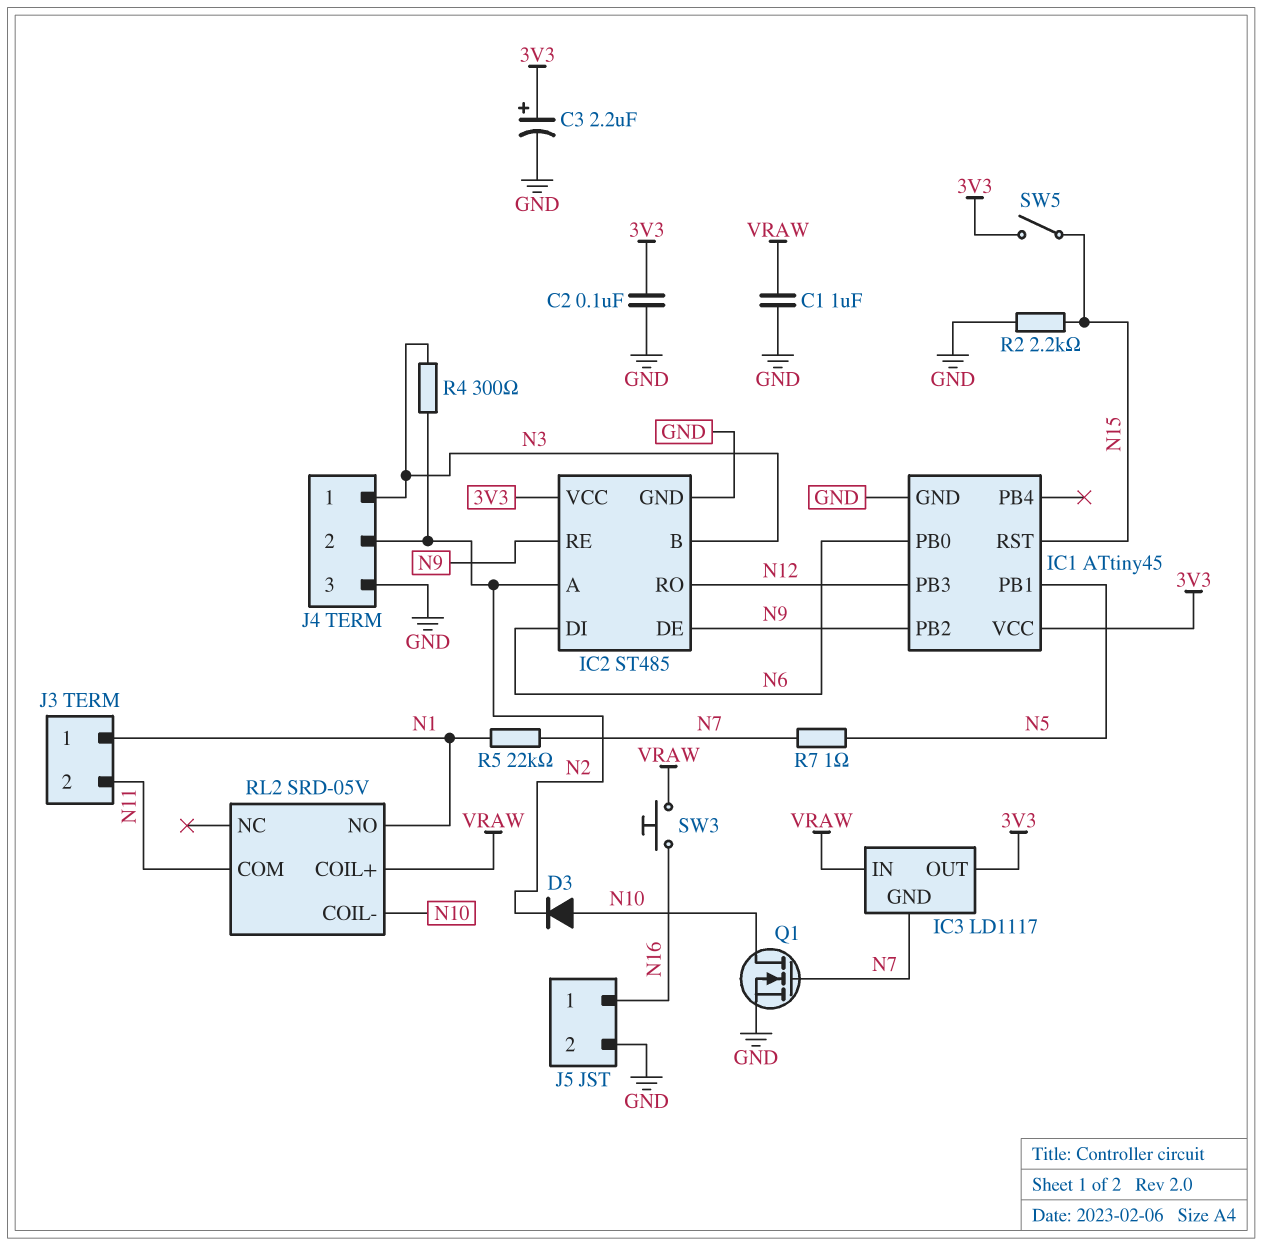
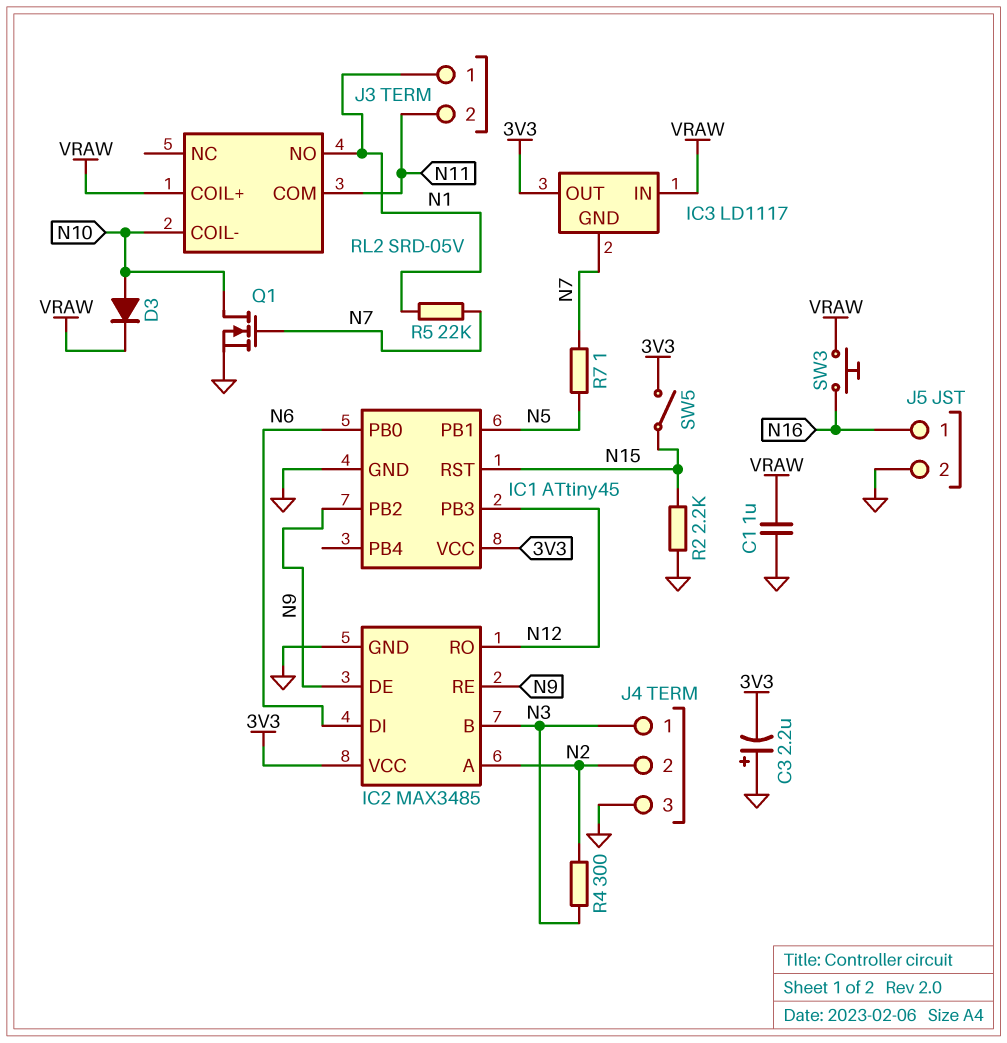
C2: 100nF (3V3, GND) -> none
C3: 2.2uF (plus 3V3, minus GND) -> 2.2uF (plus GND, minus 3V3)
D3: diode (A N10, K N2) -> diode (A N10, K VRAW)
IC2: ST485 -> MAX3485

